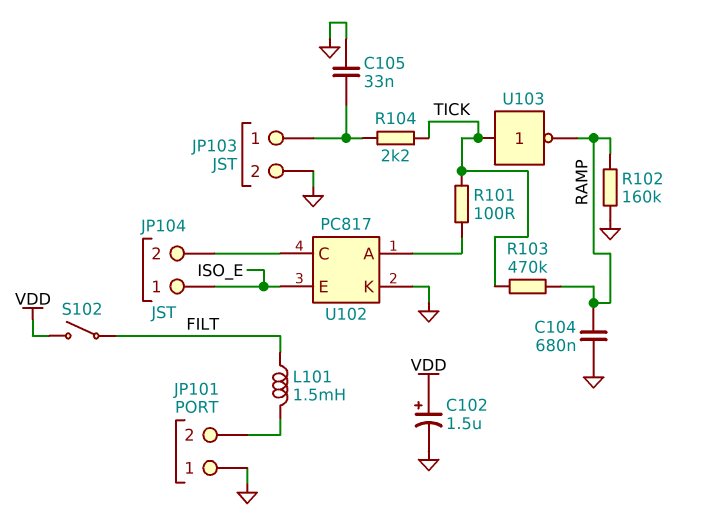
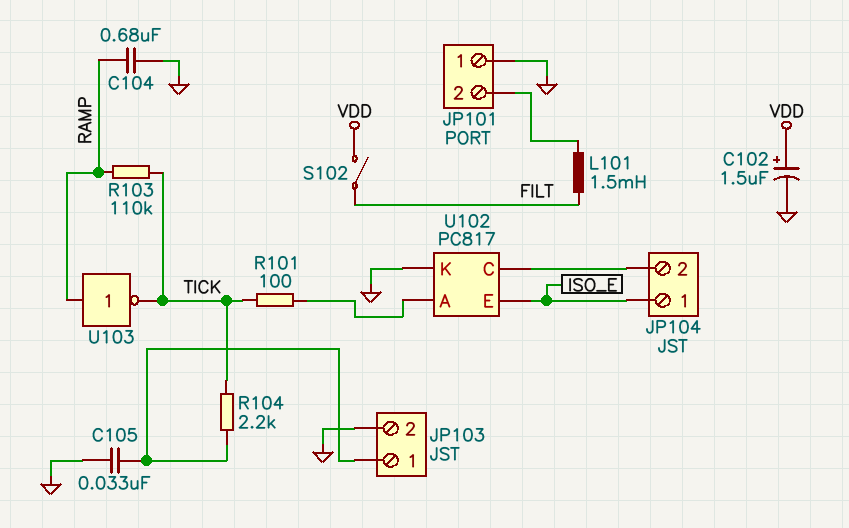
R102: 160k (GND, RAMP) -> none
R103: 470k (RAMP, TICK) -> 110k (RAMP, TICK)
U103: NOT (in TICK, out RAMP) -> NOT (in RAMP, out TICK)

